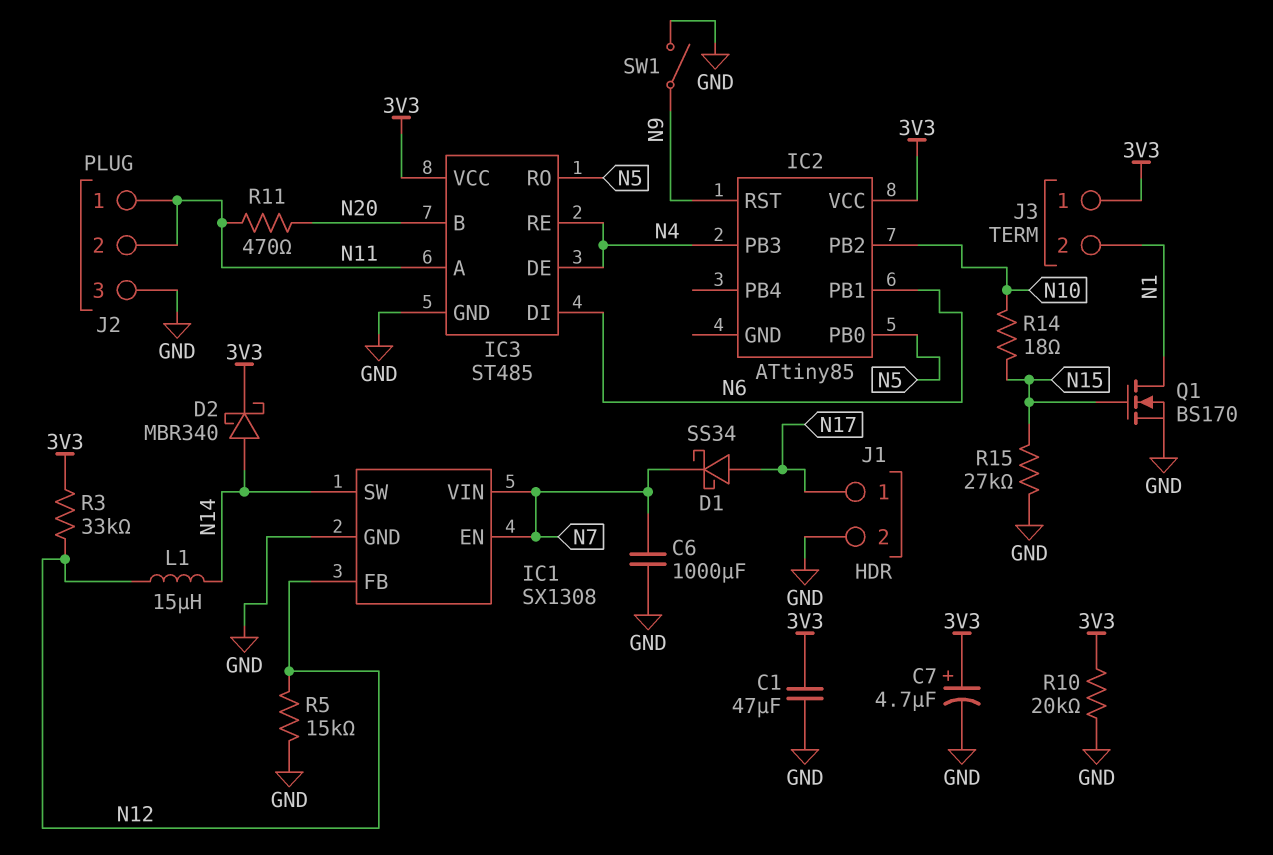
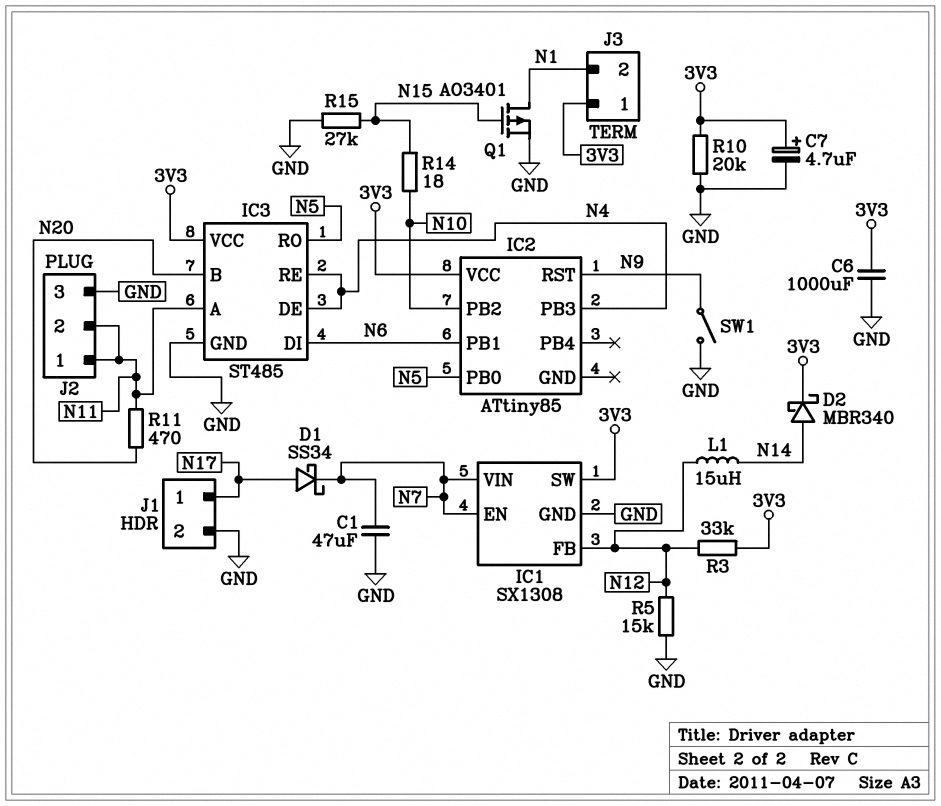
C1: 47uF (3V3, GND) -> 47uF (GND, N7)
C6: 1000uF (GND, N7) -> 1000uF (3V3, GND)
IC1 pin SW: N14 -> 3V3
Q1: NMOS BS170 (G N15, D N1, S GND) -> PMOS AO3401 (G N15, D N1, S GND)

